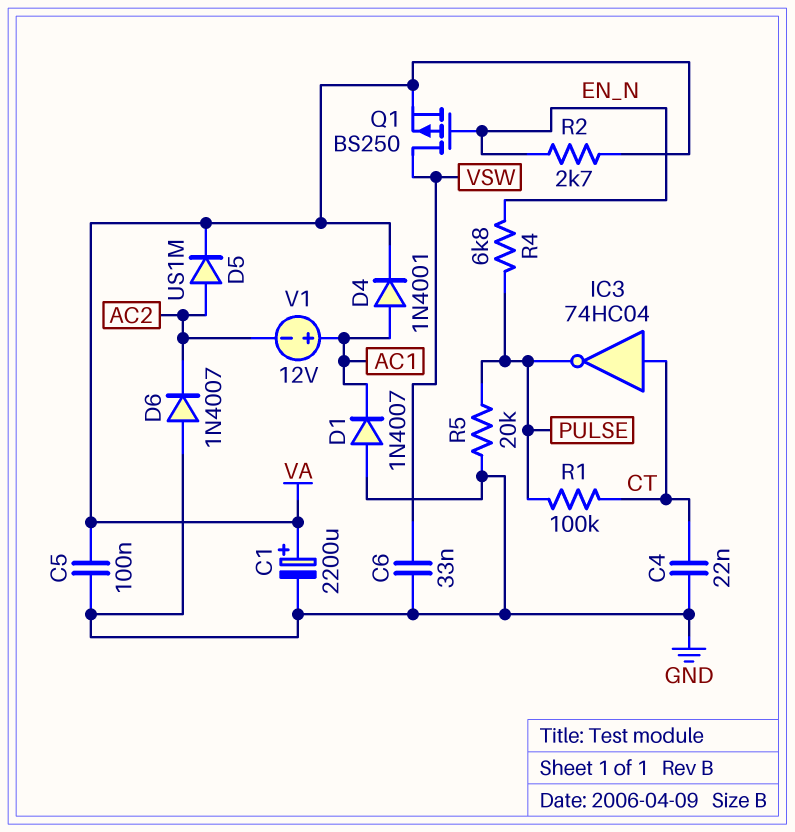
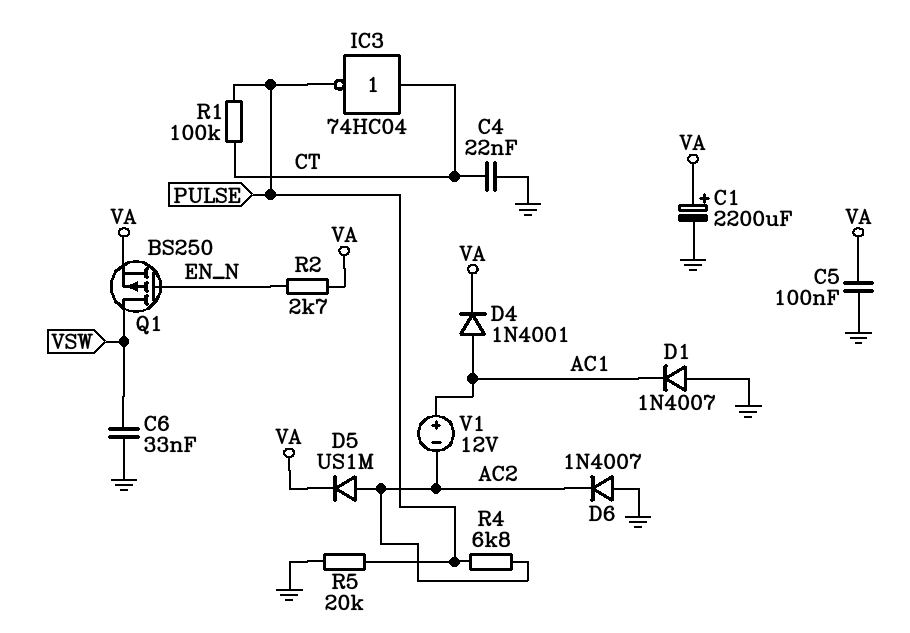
R4: 6.8k (EN_N, PULSE) -> 6.8k (AC2, PULSE)

